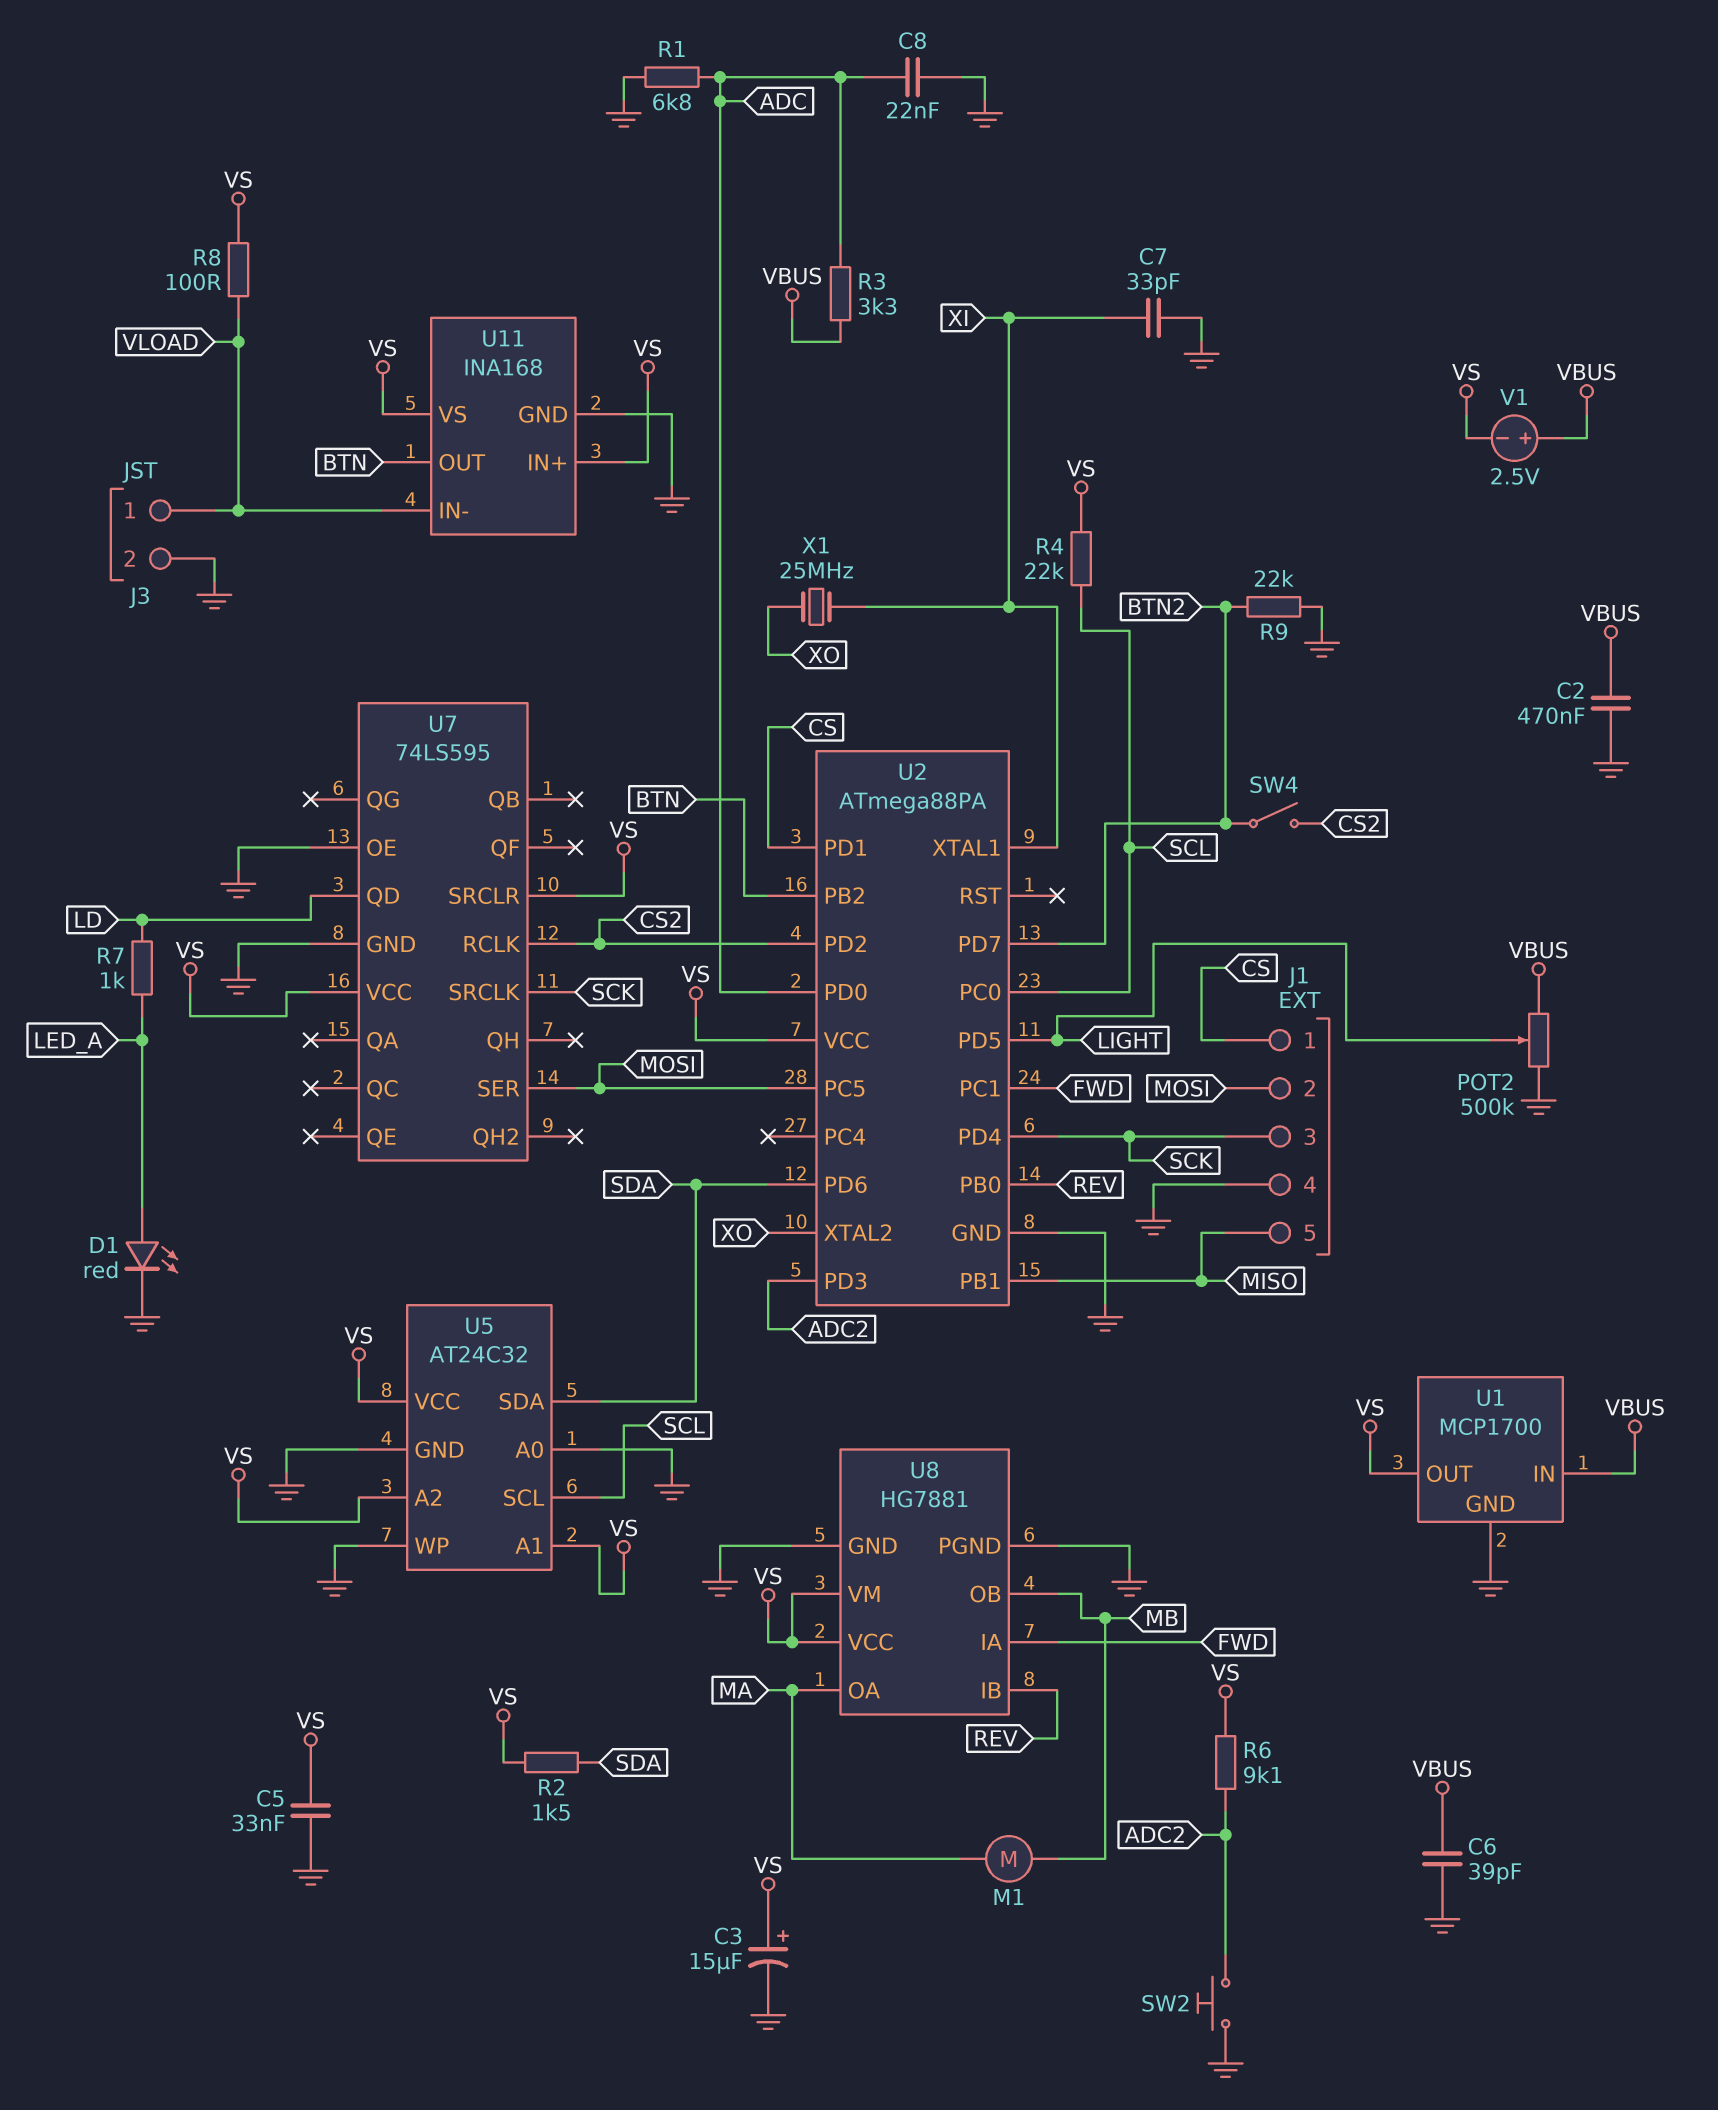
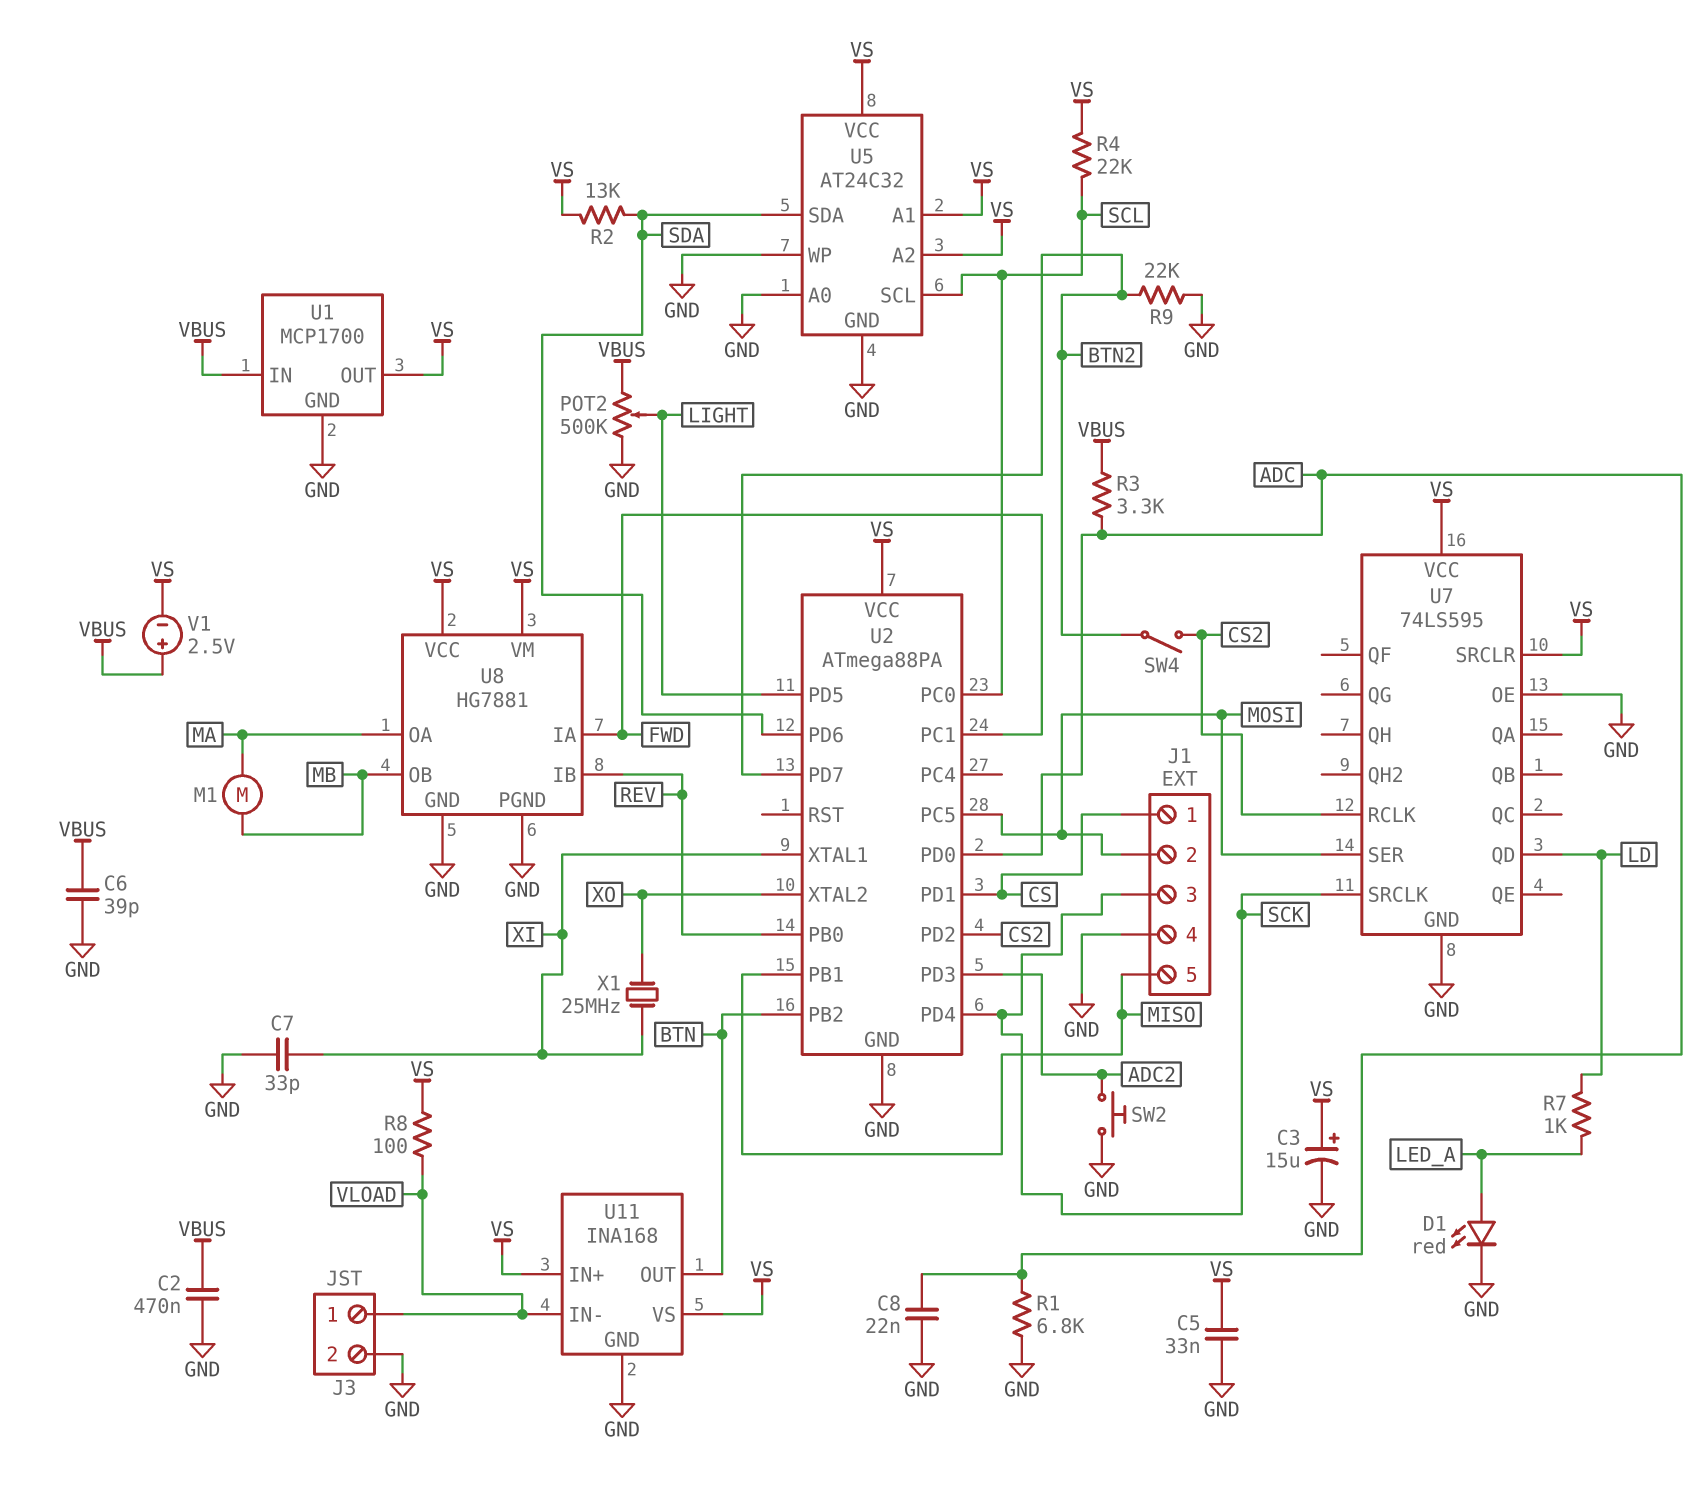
R2: 1.5k (SDA, VS) -> 13k (SDA, VS)
R6: 9.1k (ADC2, VS) -> none

